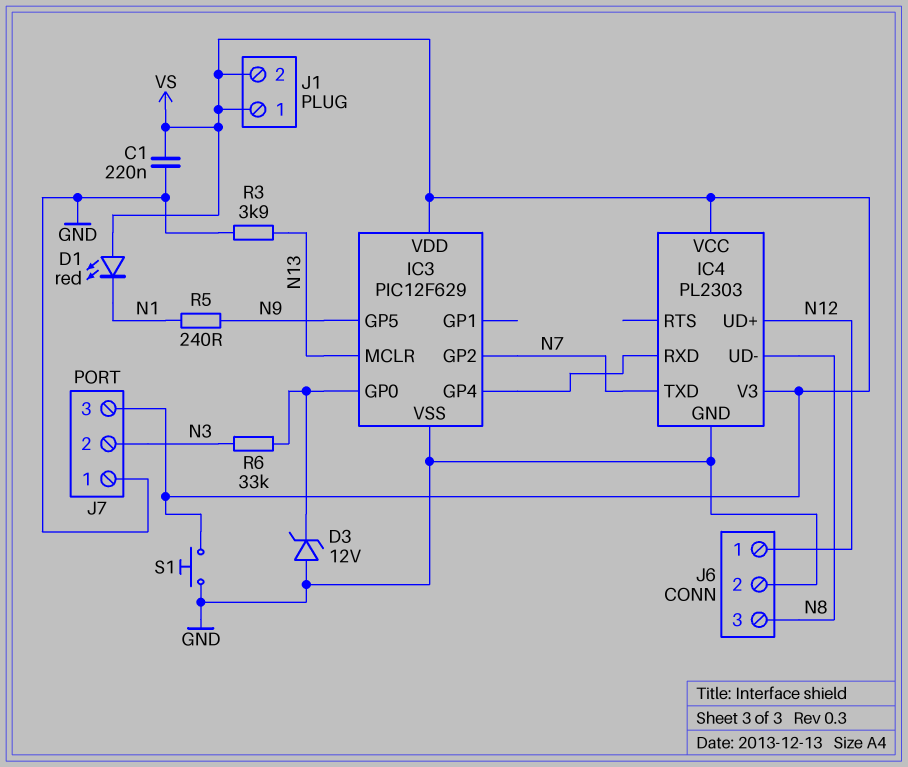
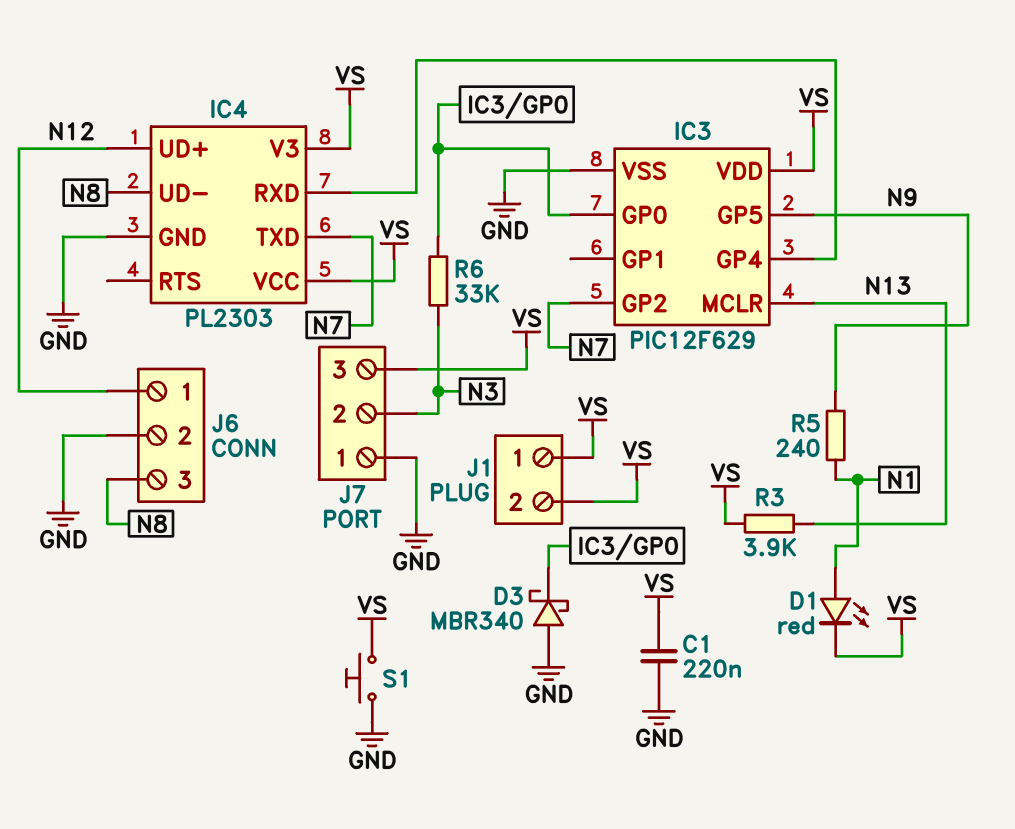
D1: LED red (A VS, K N1) -> LED red (A N1, K VS)
D3: zener 12V (A GND, K IC3/GP0) -> schottky MBR340 (A GND, K IC3/GP0)
R3: 3.9k (GND, N13) -> 3.9k (N13, VS)

